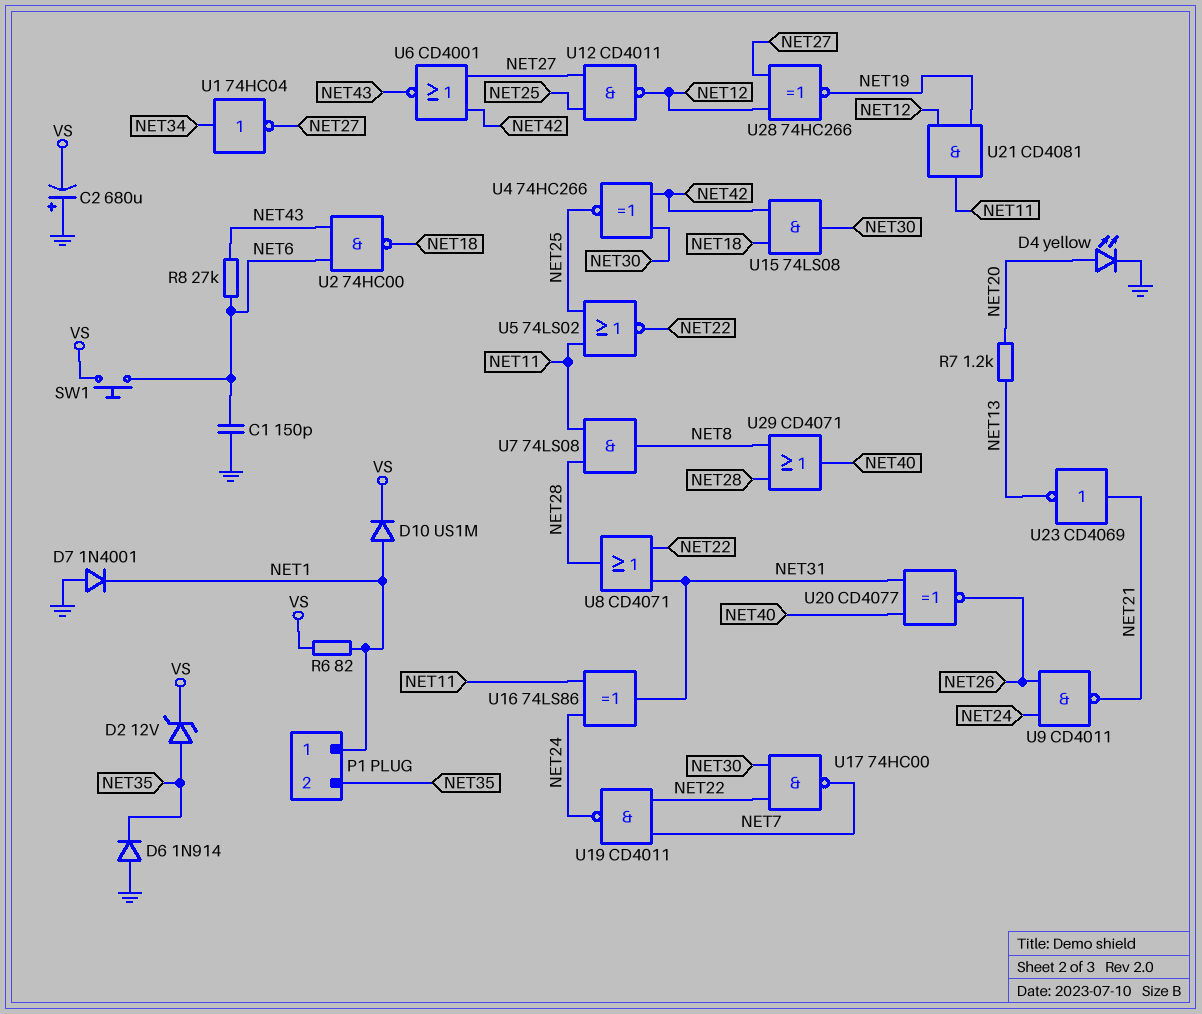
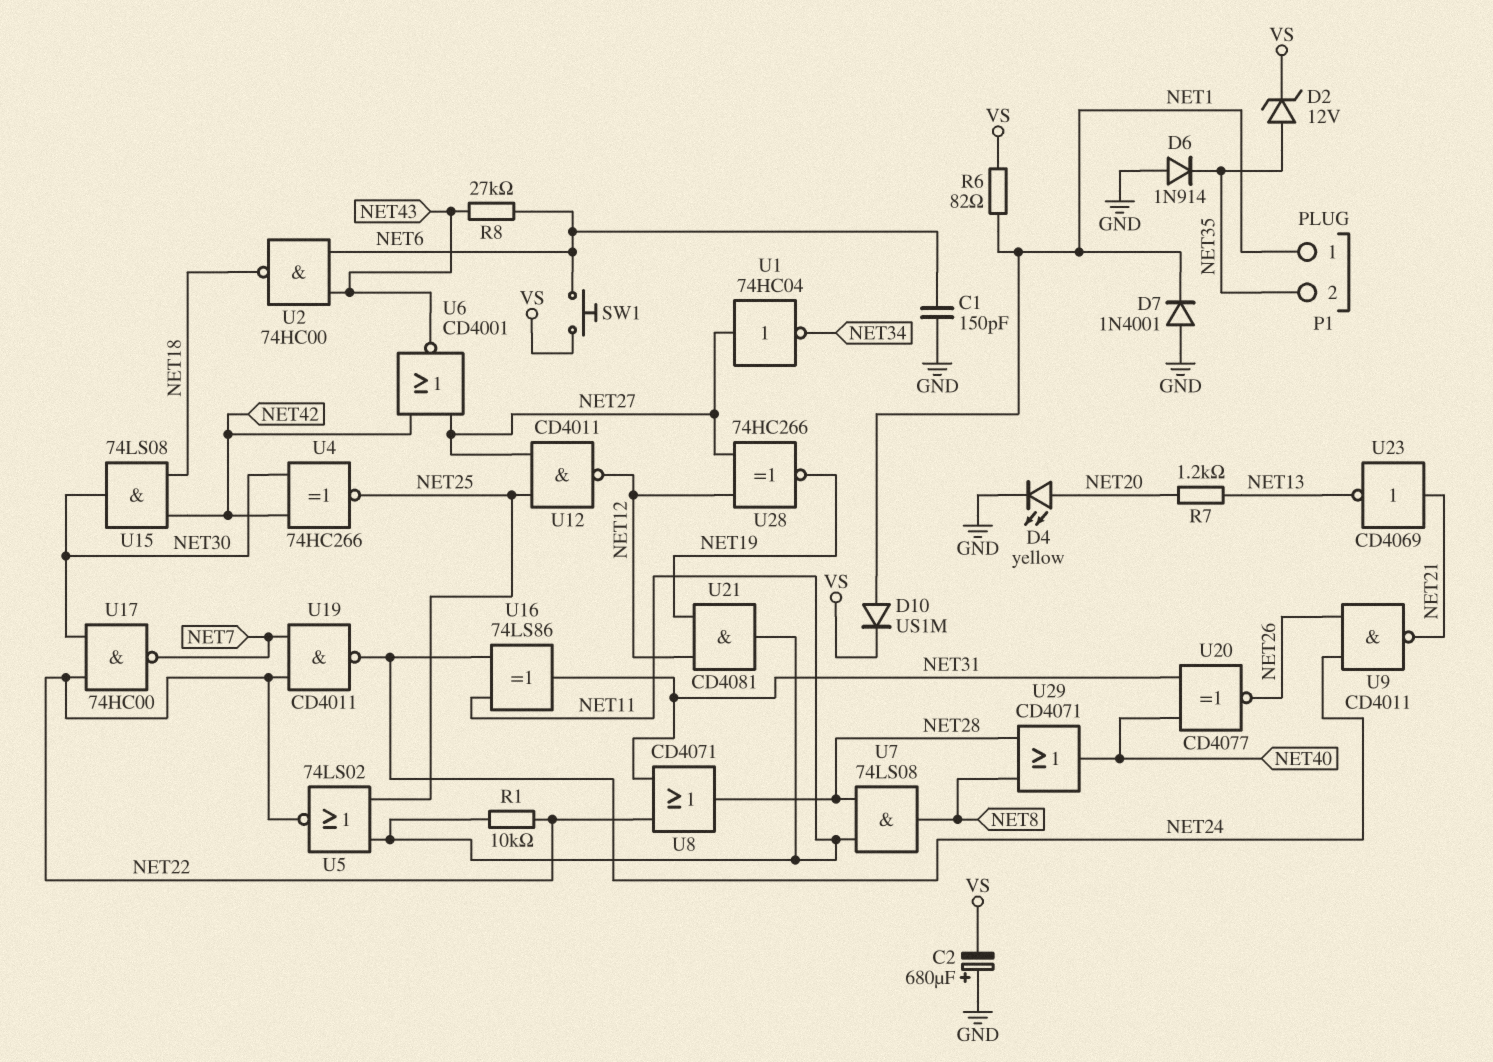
R1: none -> 10k (NET11, NET22)
U1: NOT 74HC04 (in NET34, out NET27) -> NOT 74HC04 (in NET27, out NET34)

